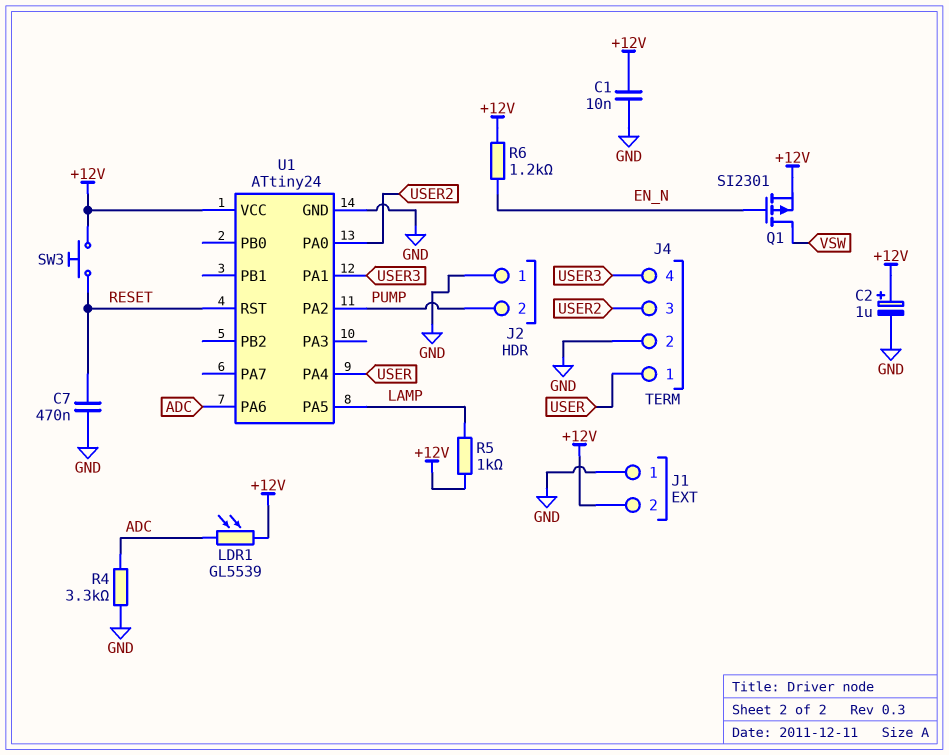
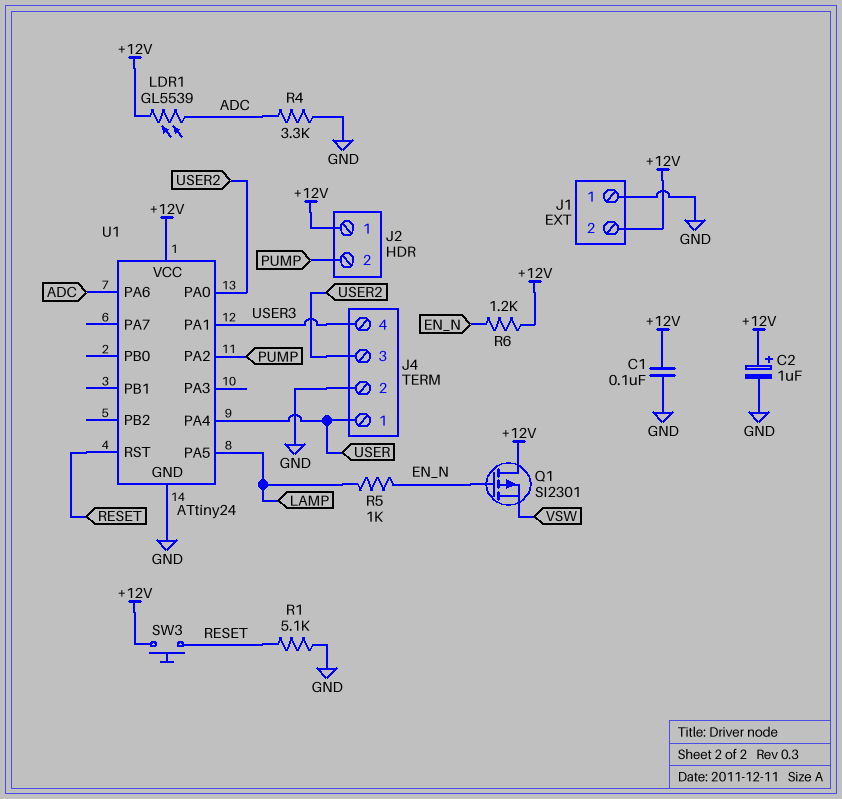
C1: 10nF (+12V, GND) -> 100nF (+12V, GND)
C7: 470nF (GND, RESET) -> none
J2 pin 1: GND -> +12V
Q1: PMOS SI2301 (G EN_N, D VSW, S +12V) -> PMOS SI2301 (G EN_N, D +12V, S VSW)
R1: none -> 5.1k (GND, RESET)
R5: 1k (+12V, LAMP) -> 1k (EN_N, LAMP)

